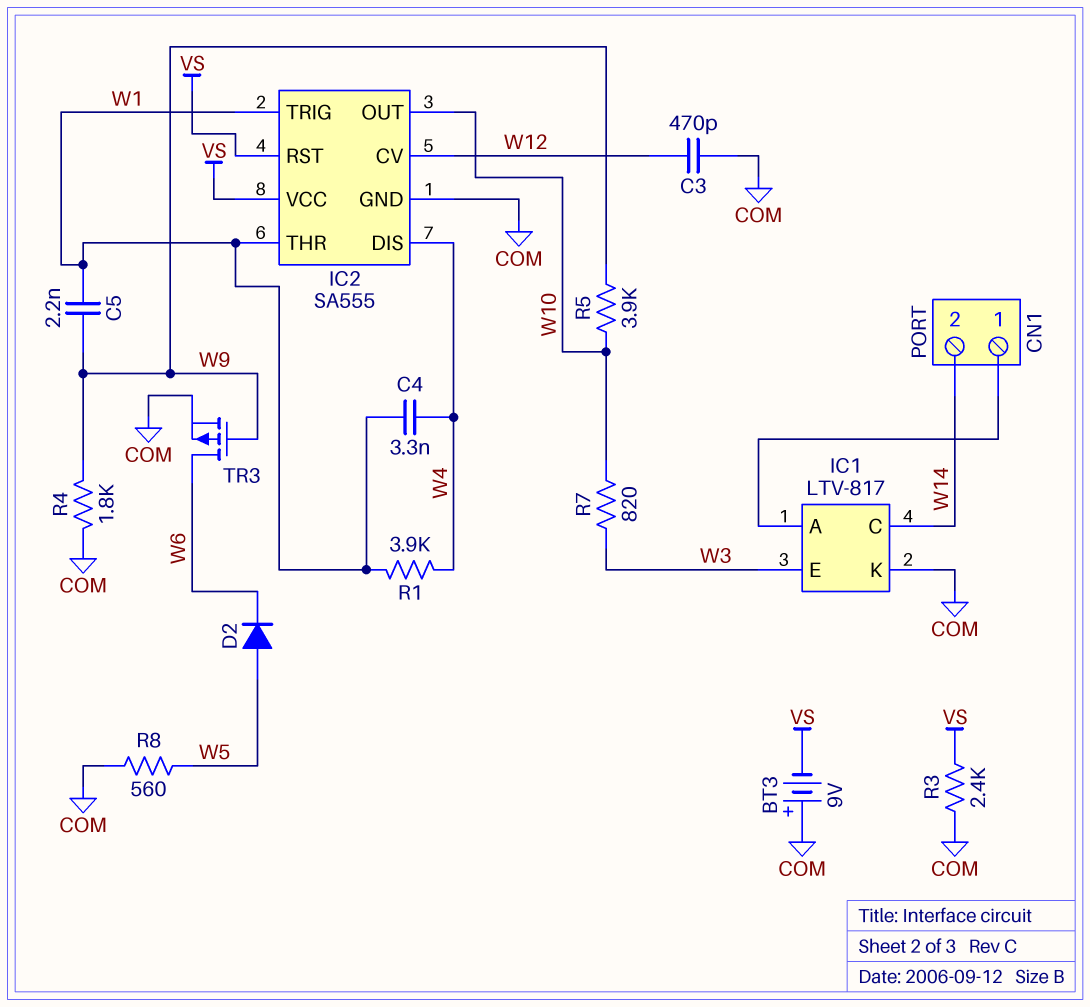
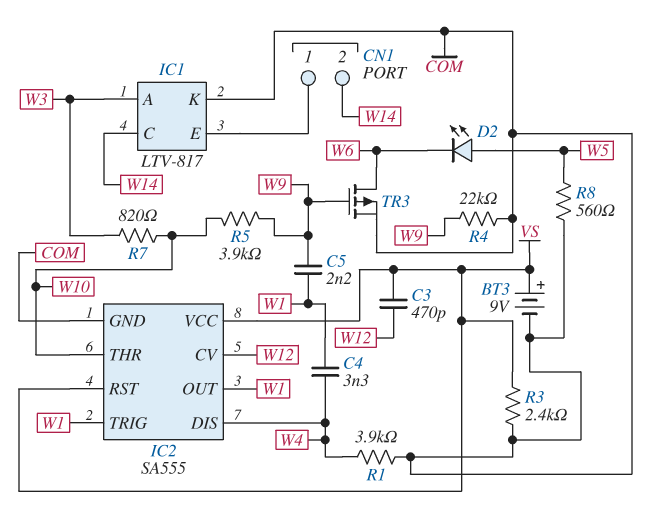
BT3: 9V (plus COM, minus VS) -> 9V (plus VS, minus COM)
C3: 470pF (COM, W12) -> 470pF (VS, W12)
D2: diode (A W5, K W6) -> LED (A W5, K W6)
IC1 pin A: CN1/1 -> W3
IC1 pin E: W3 -> CN1/1
IC2 pin OUT: W10 -> W1
IC2 pin THR: W1 -> W10
R1: 3.9k (W1, W4) -> 3.9k (COM, W4)
R4: 1.8k (COM, W9) -> 22k (COM, W9)

